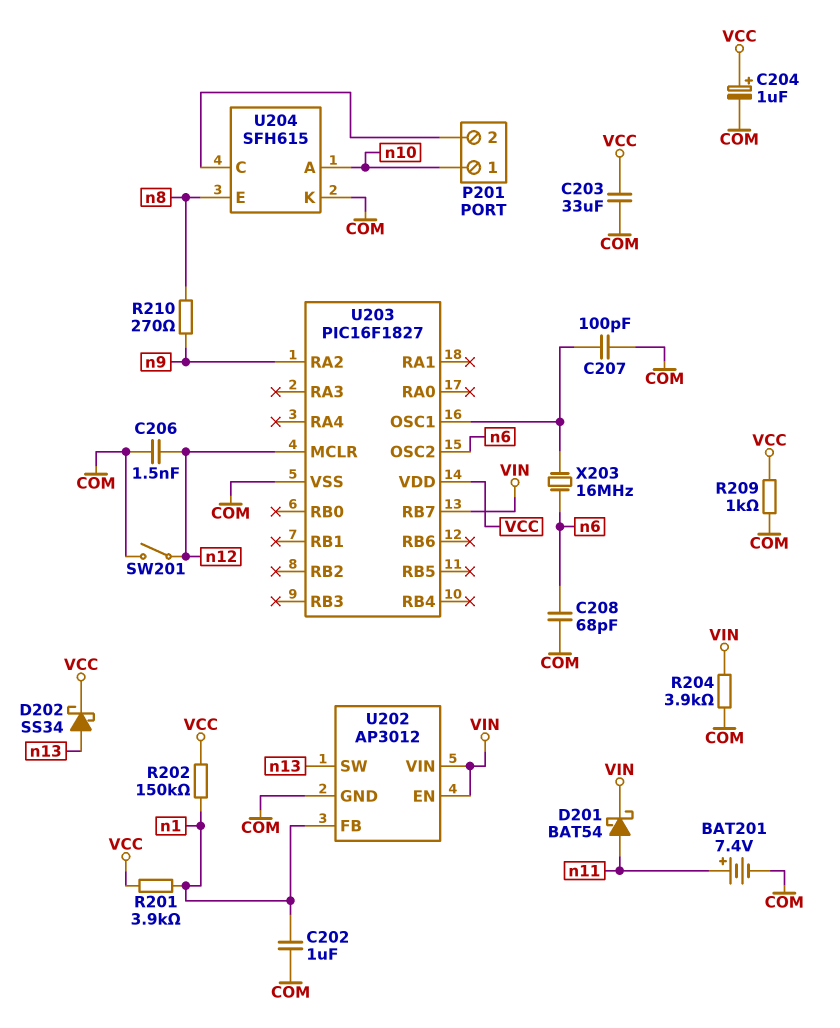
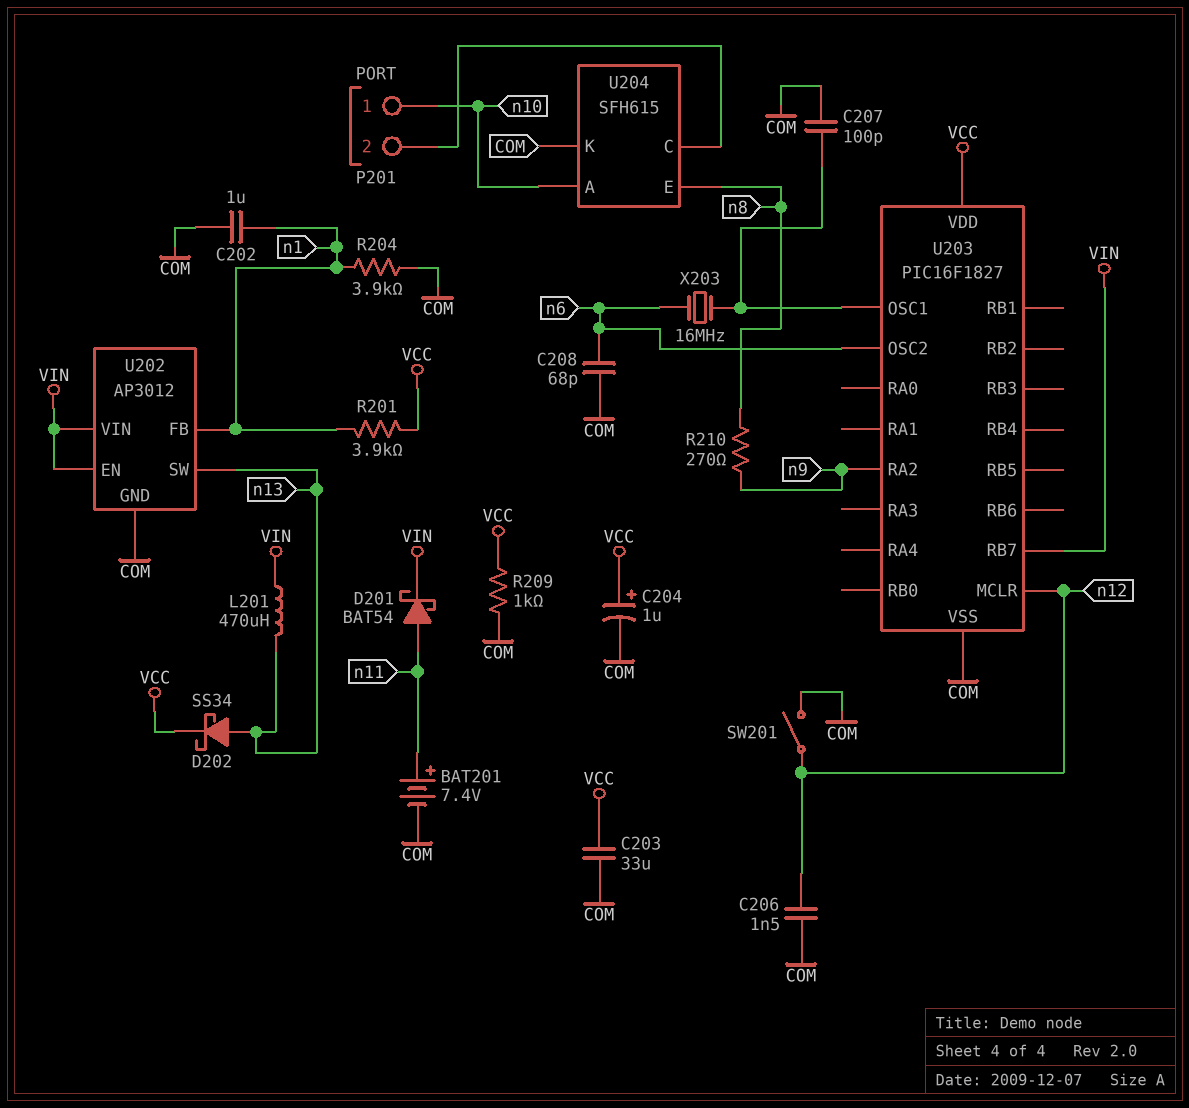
L201: none -> 470uH (VIN, n13)
R202: 150k (VCC, n1) -> none
R204: 3.9k (COM, VIN) -> 3.9k (COM, n1)

